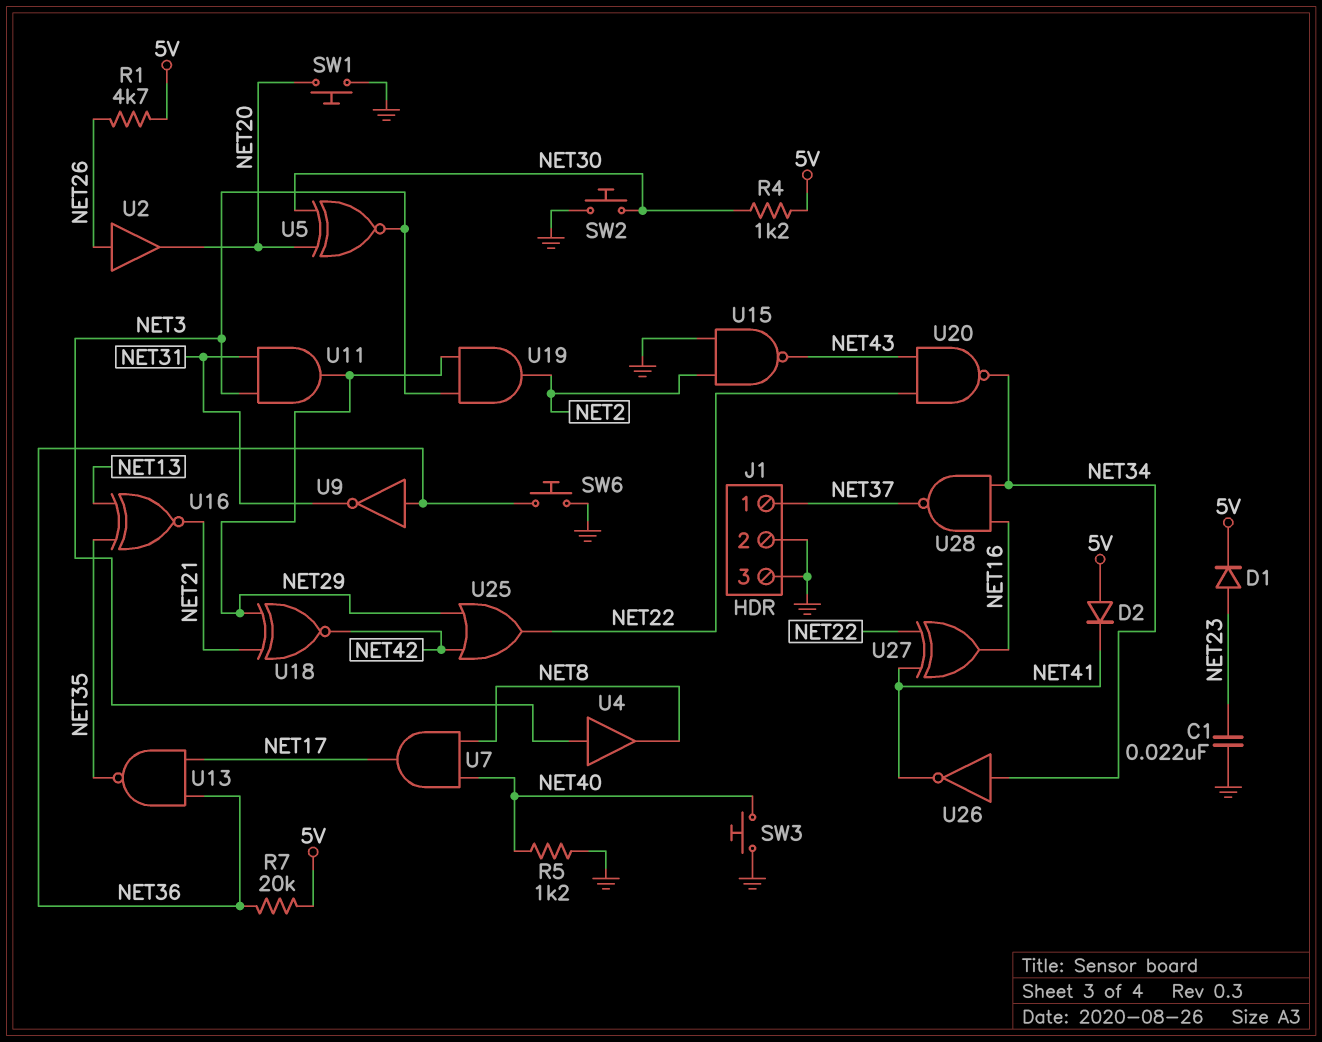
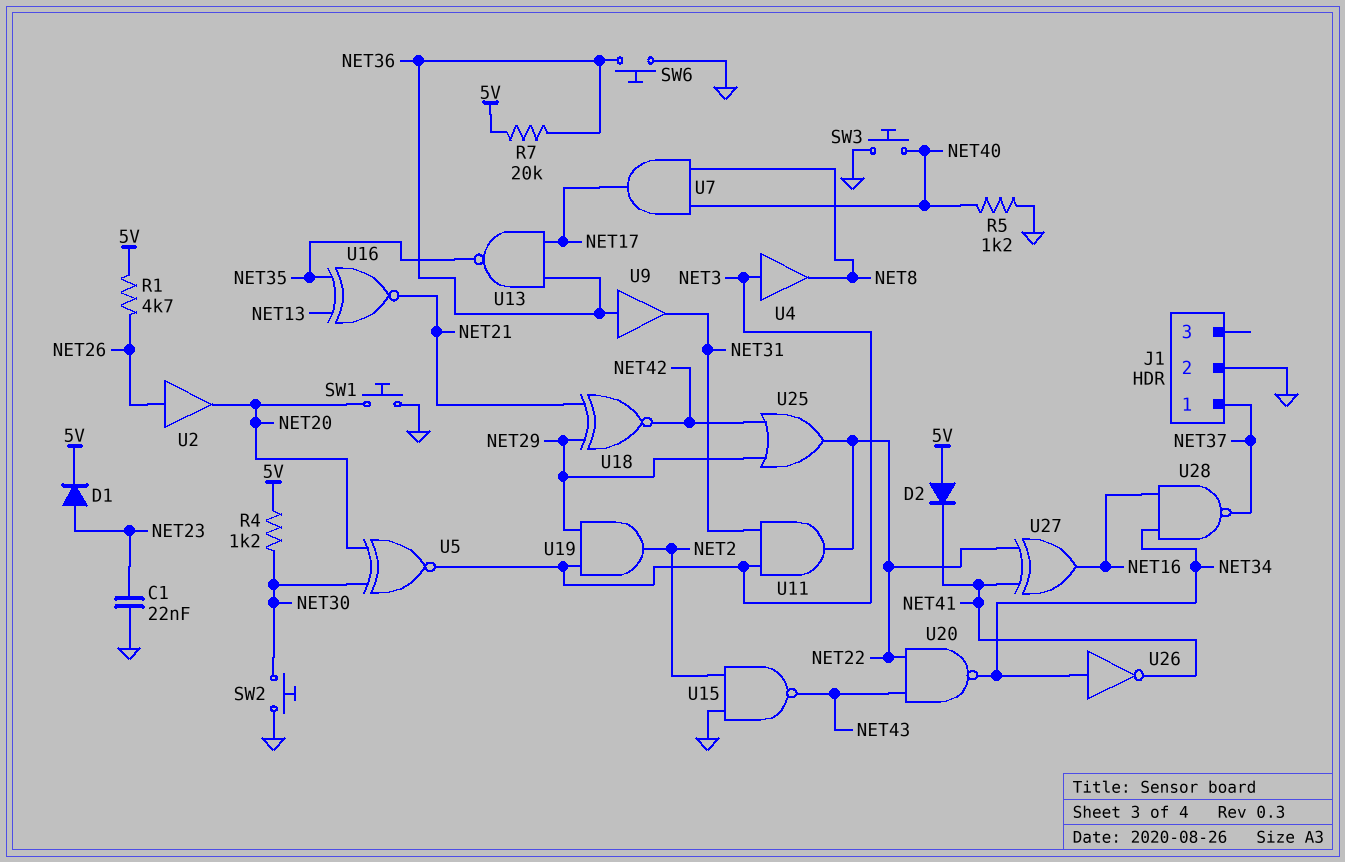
J1 pin 3: GND -> none
U9: NOT (in NET36, out NET31) -> buffer (in NET36, out NET31)
U11: AND (in NET3, in NET31, out NET29) -> AND (in NET3, in NET31, out NET22)

